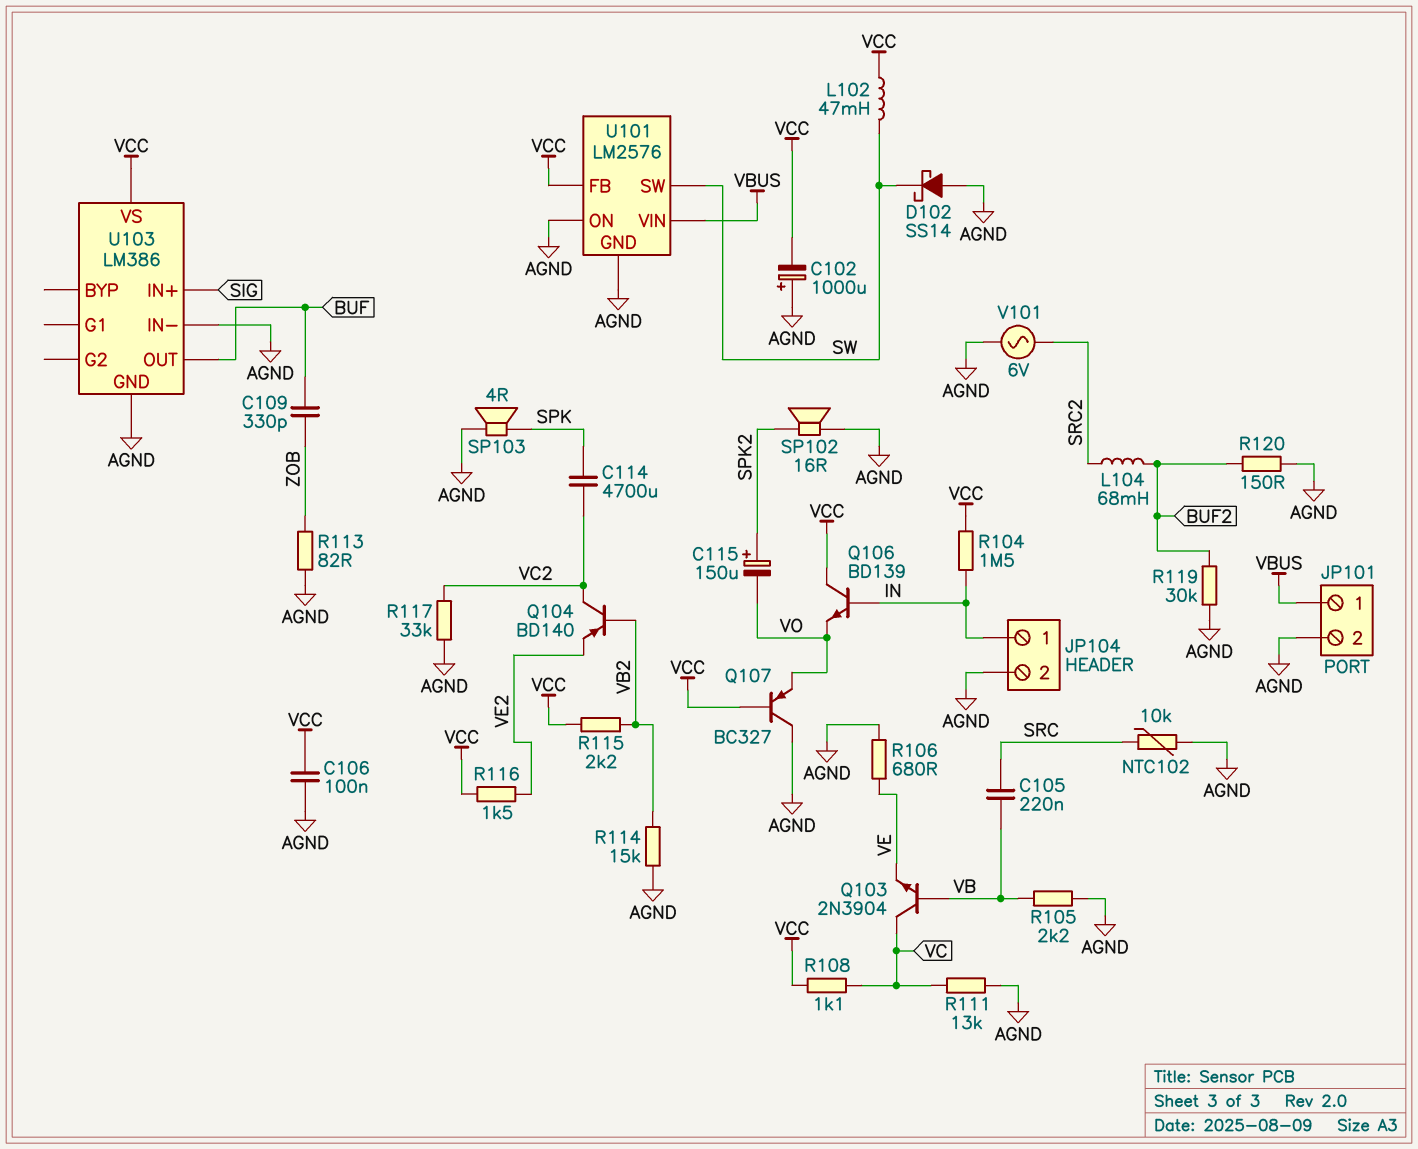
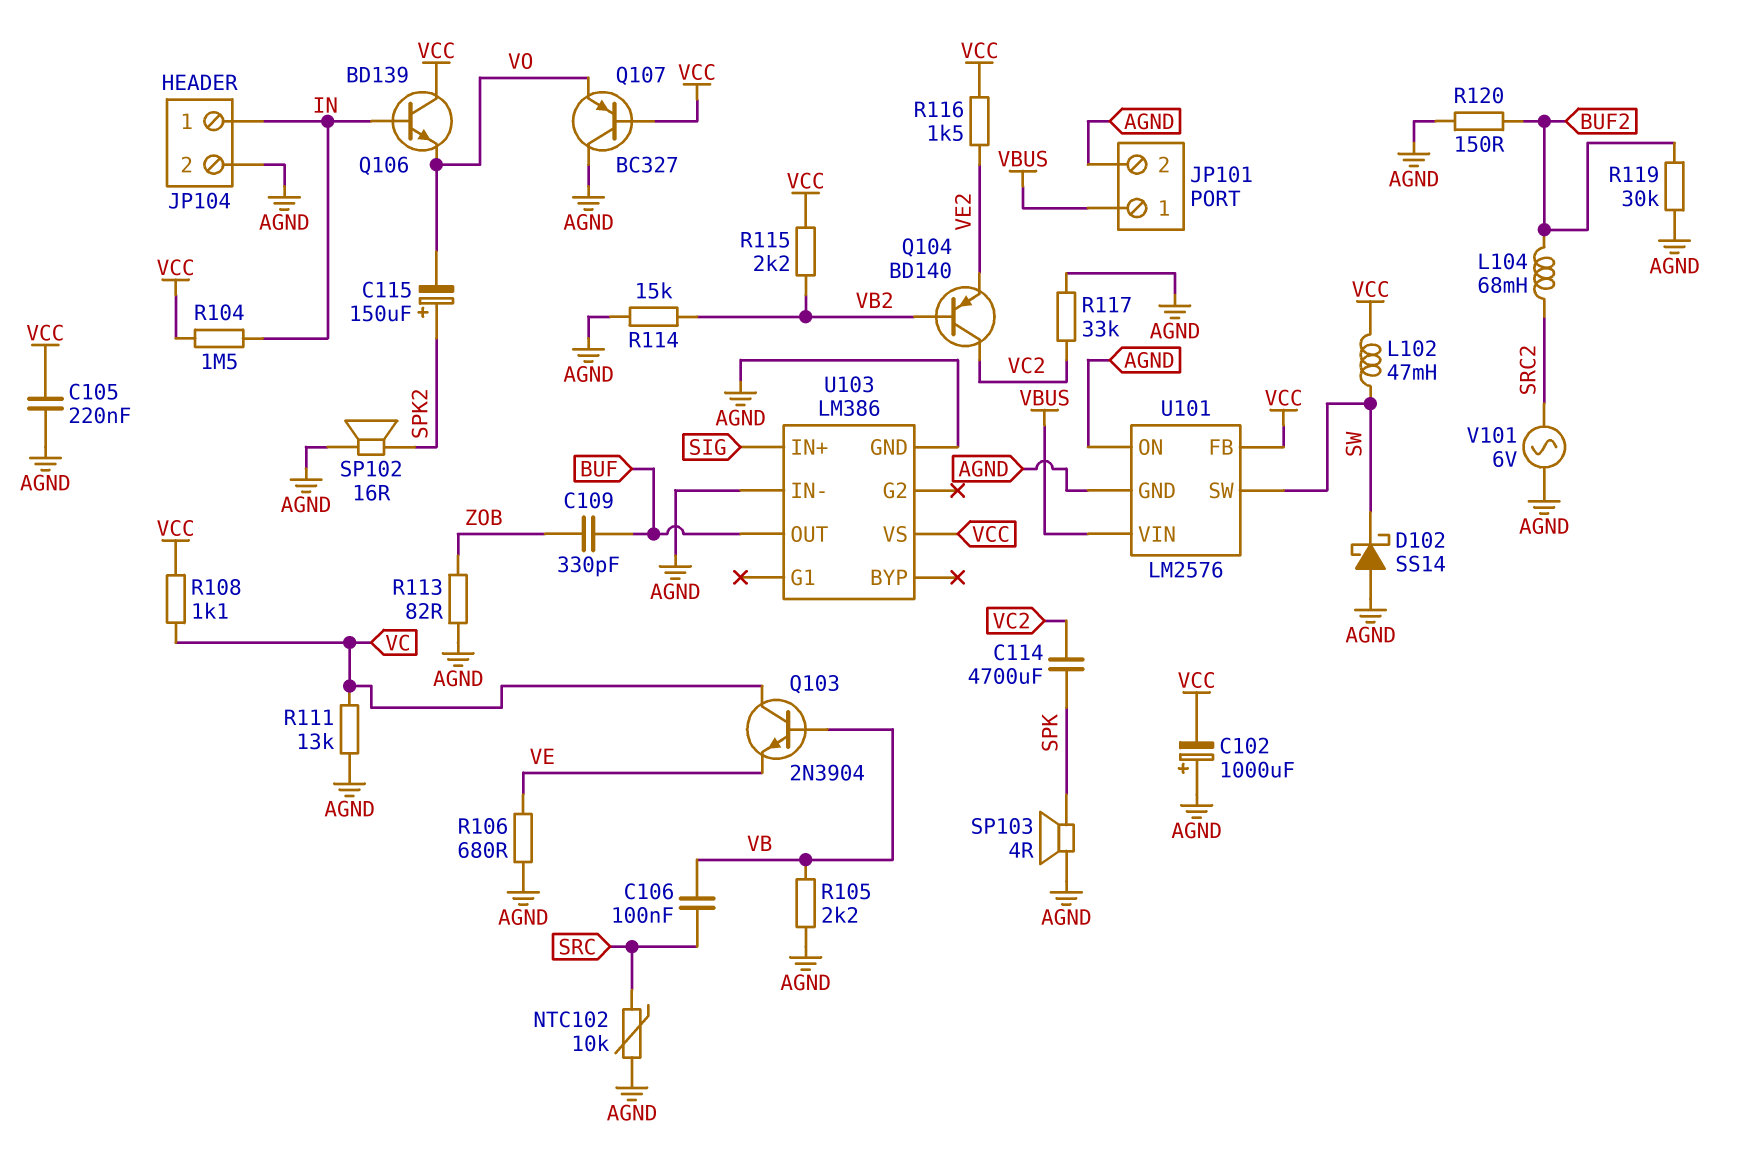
C105: 220nF (SRC, VB) -> 220nF (AGND, VCC)
C106: 100nF (AGND, VCC) -> 100nF (SRC, VB)

